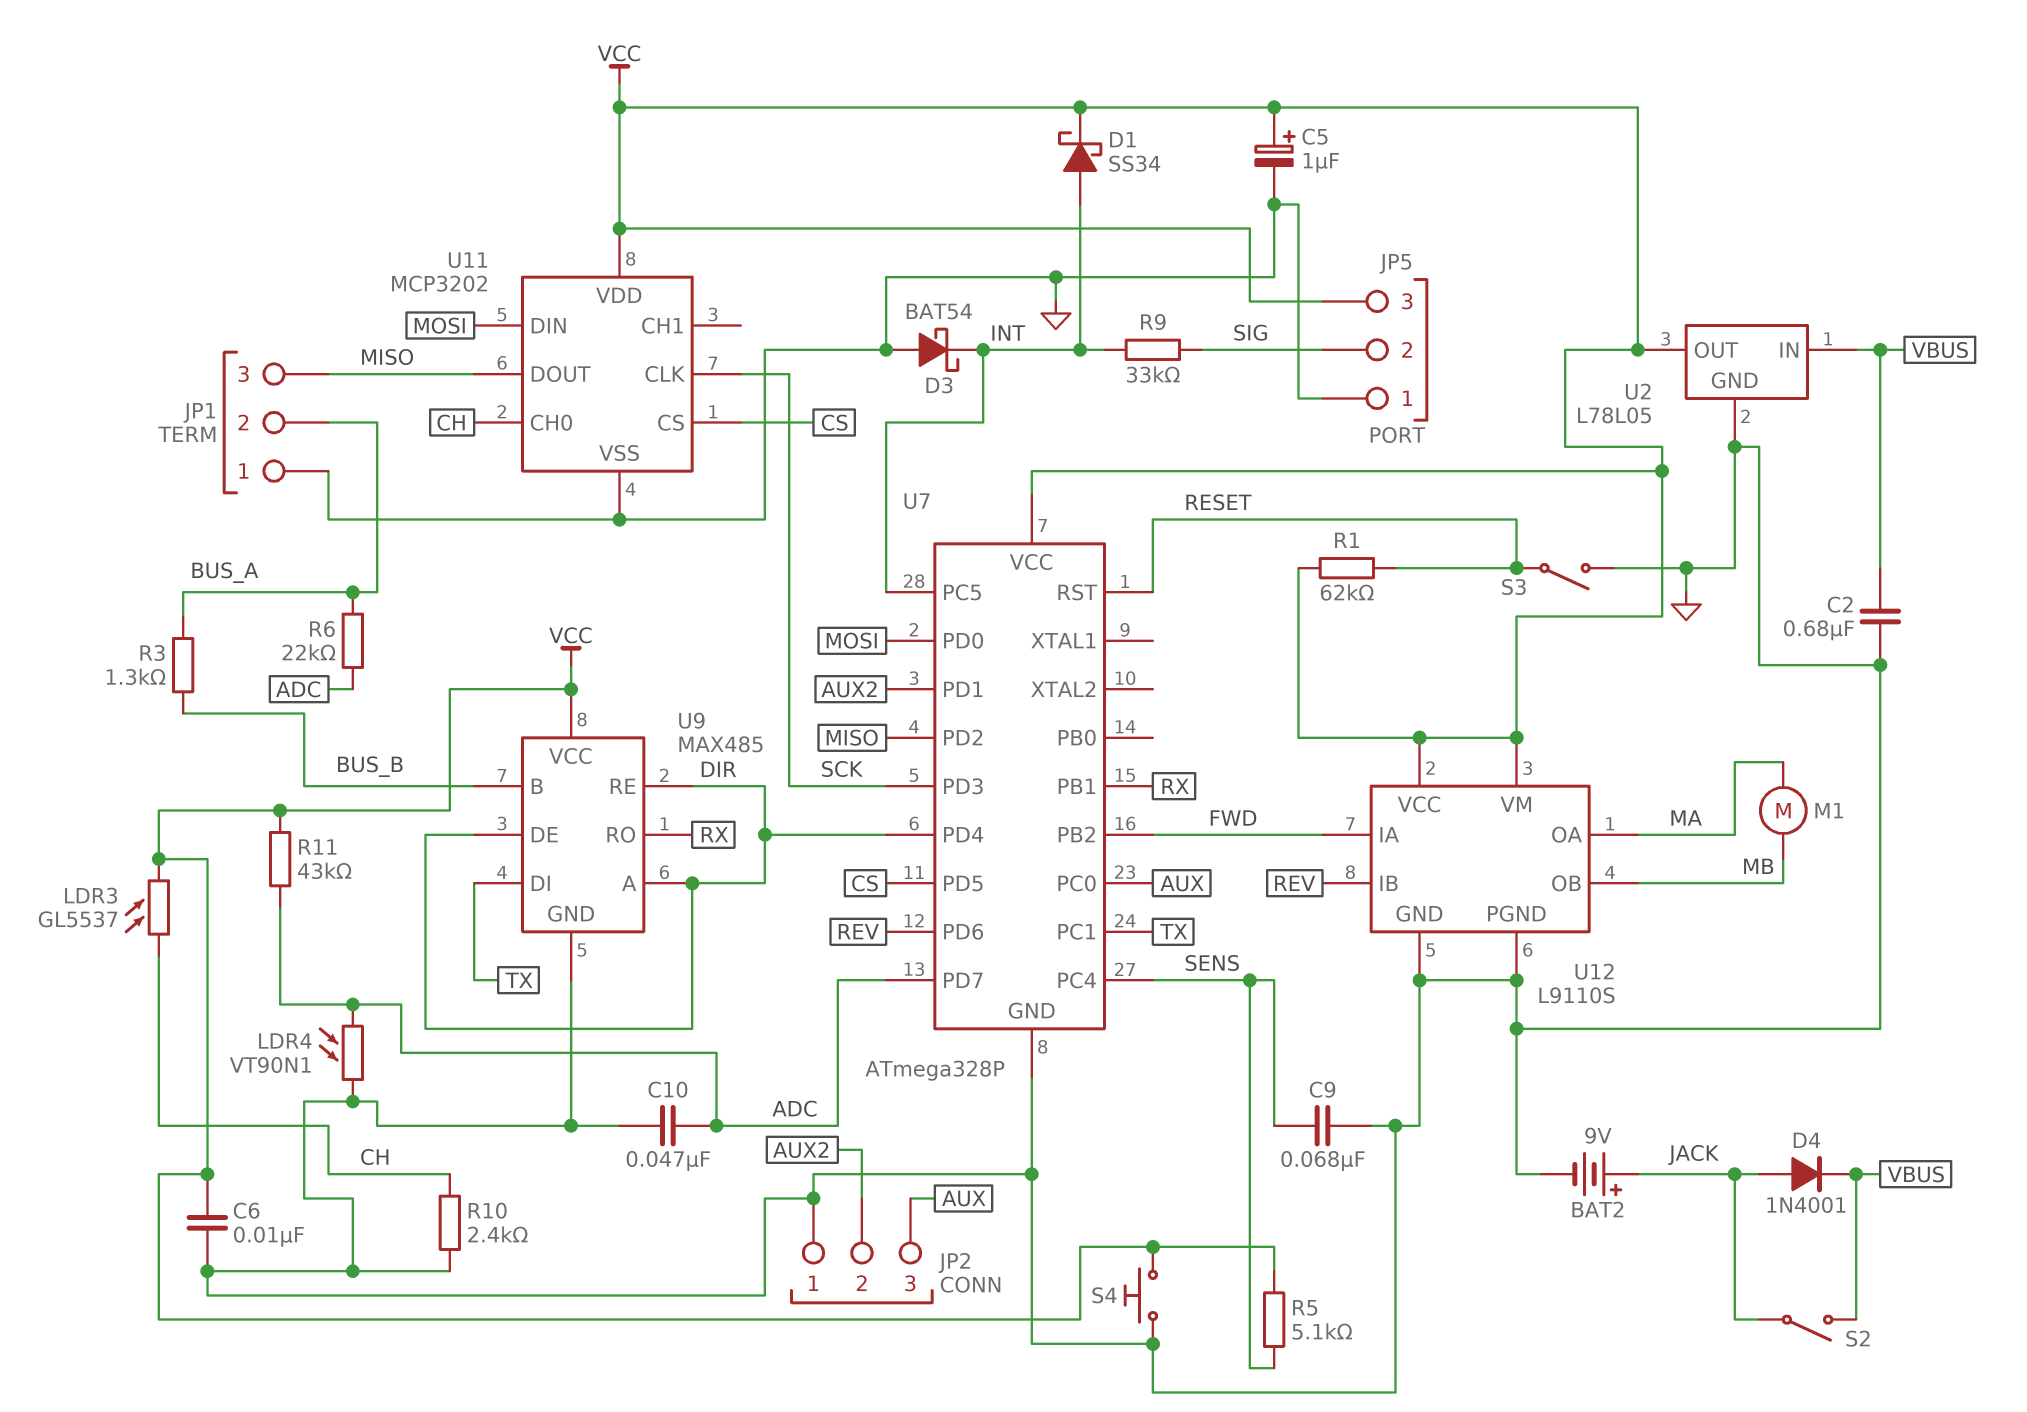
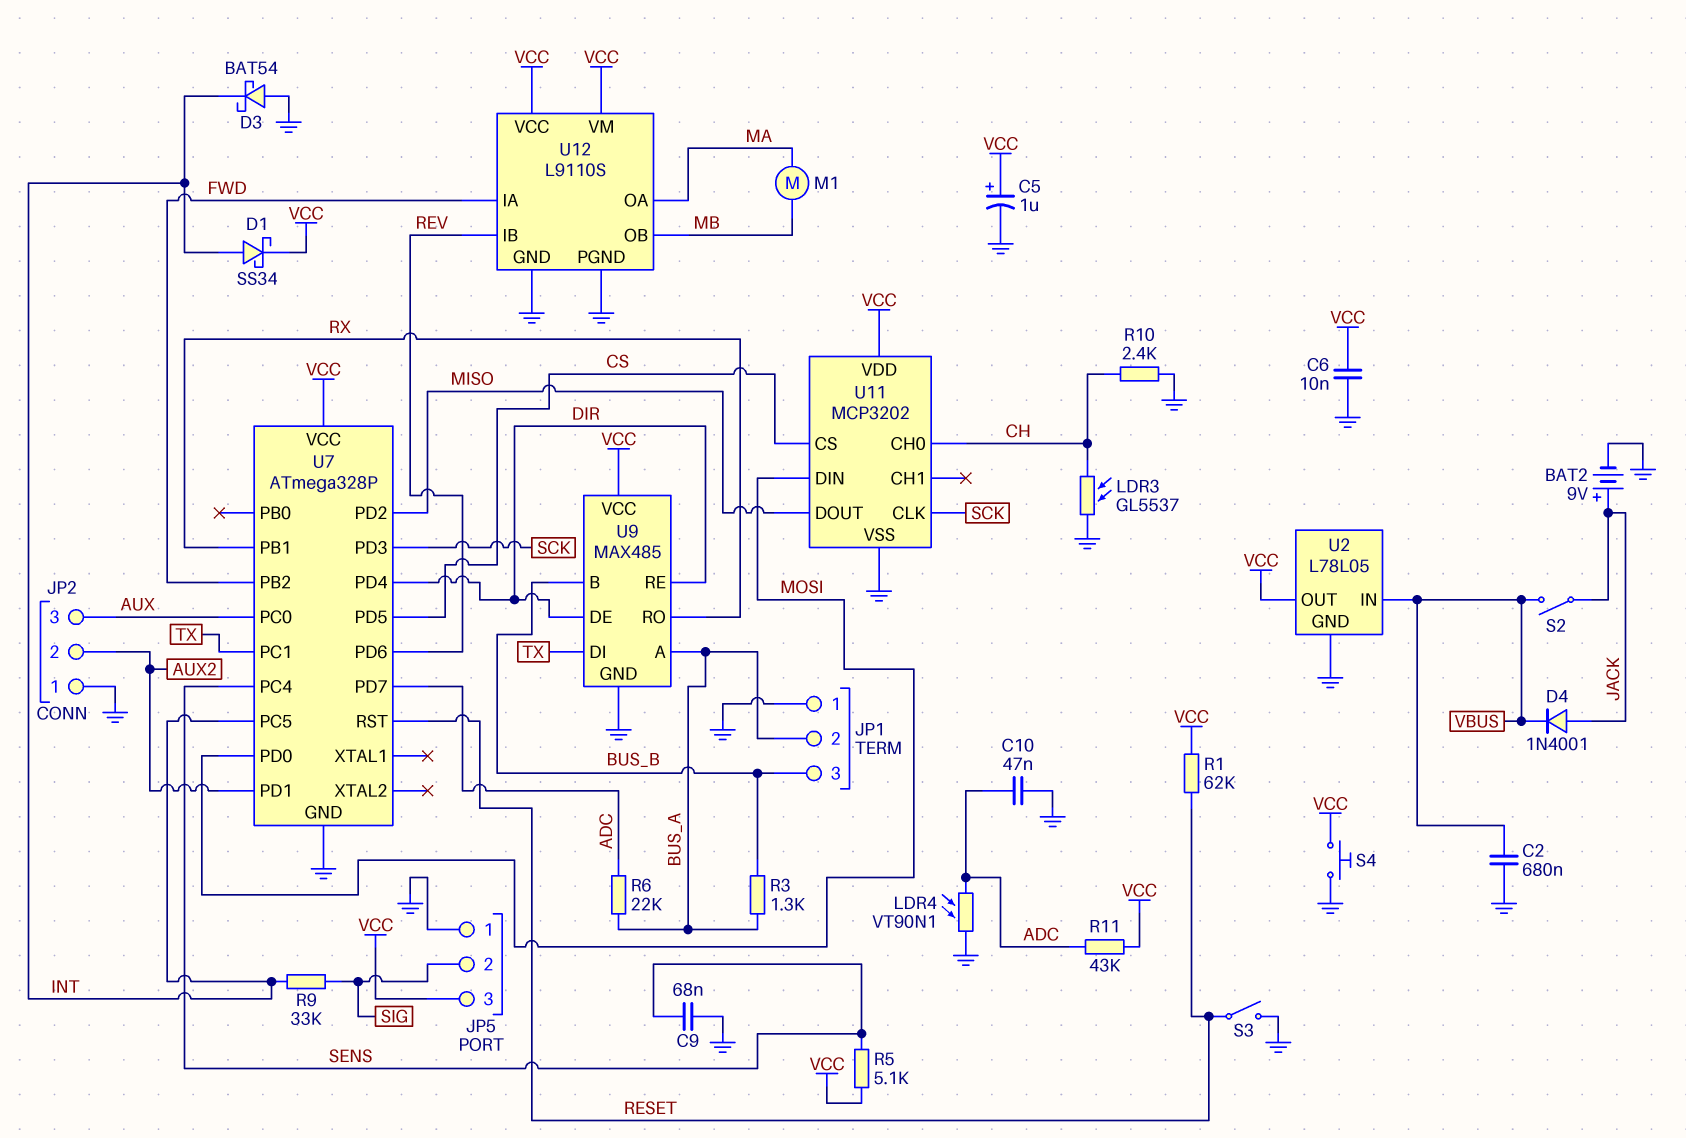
JP1 pin 3: MISO -> BUS_B
LDR3: GL5537 (CH, VCC) -> GL5537 (CH, GND)
U9 pin A: DIR -> BUS_A

